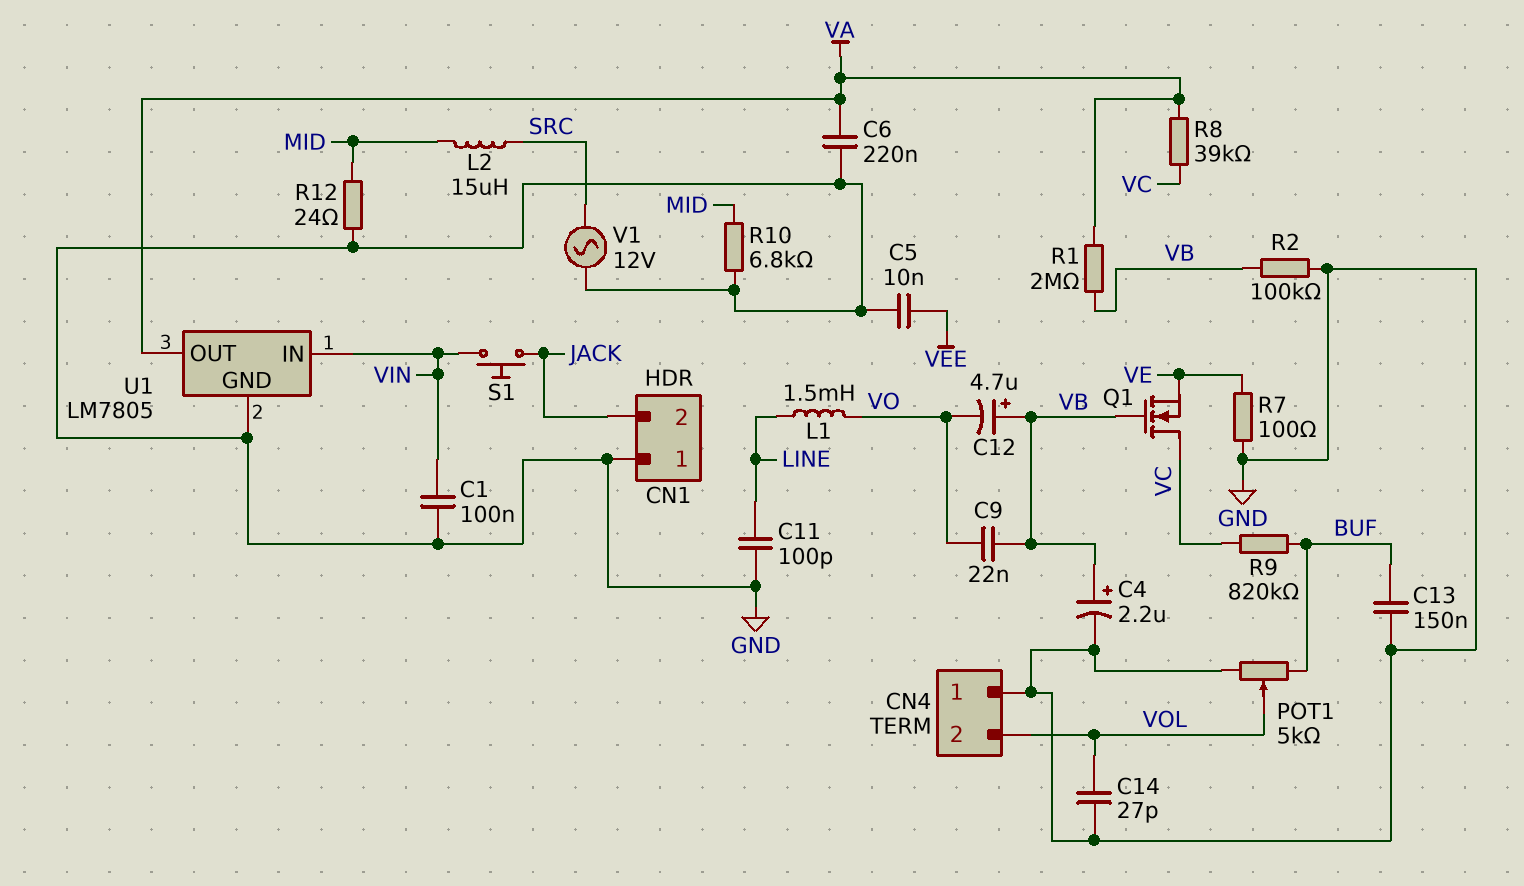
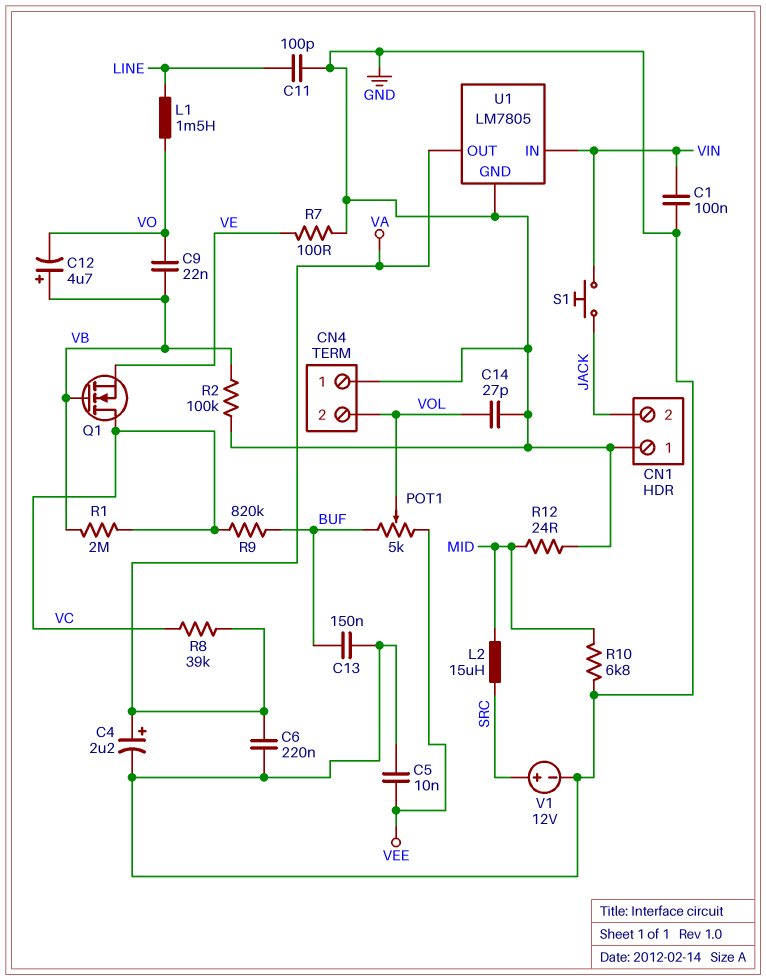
C4: 2.2uF (plus VB, minus GND) -> 2.2uF (plus VA, minus GND)
POT1: 5k (BUF, GND, wiper VOL) -> 5k (BUF, VEE, wiper VOL)
R1: 2M (VA, VB) -> 2M (VB, VC)
V1: AC 12V (GND, SRC) -> 12V (plus SRC, minus GND)

